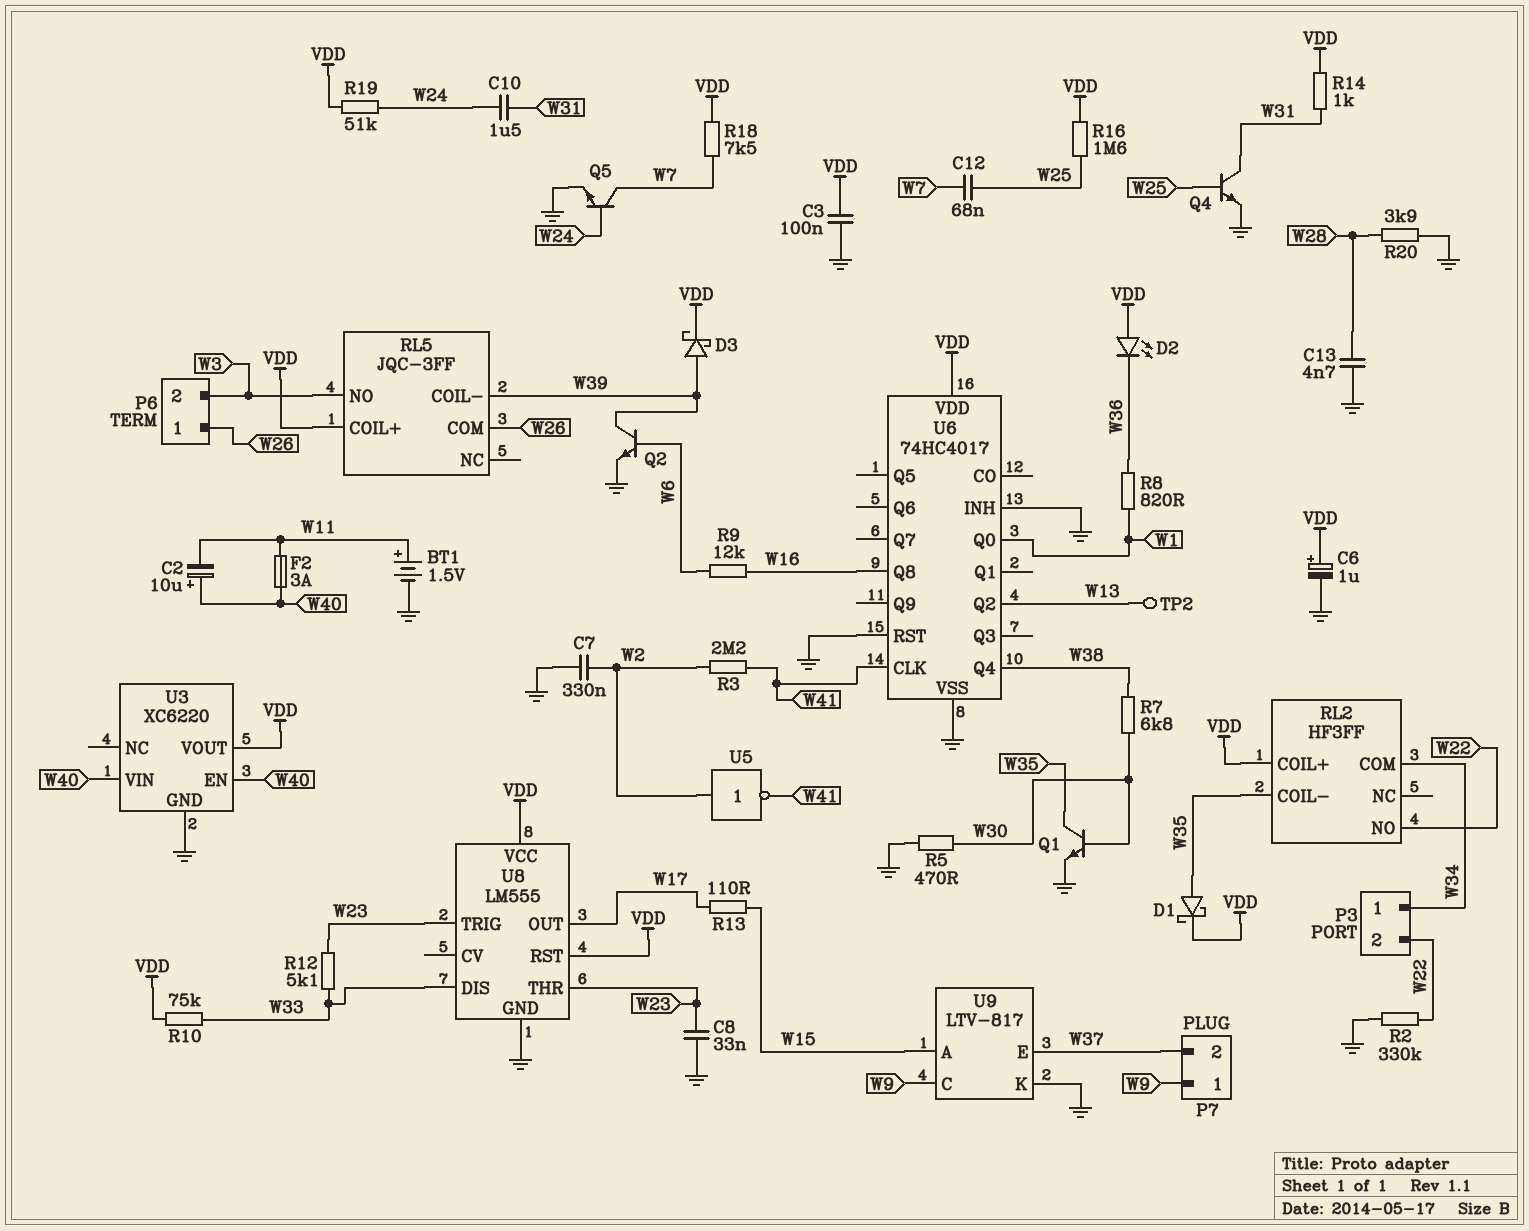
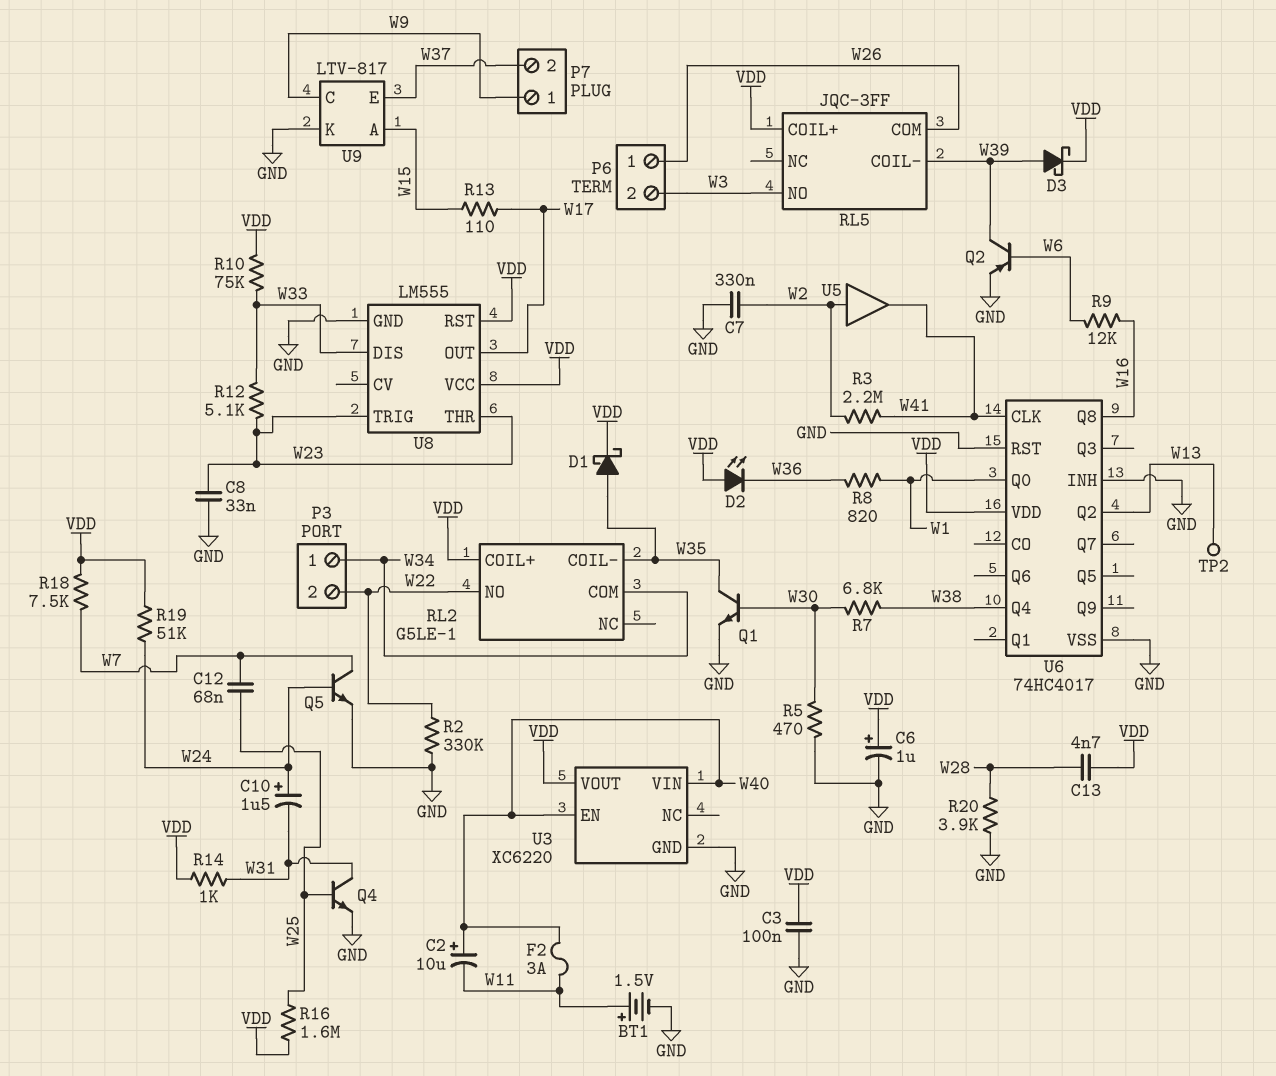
C10: 1.5uF (W24, W31) -> 1.5uF (plus W24, minus W31)
C13: 4.7nF (GND, W28) -> 4.7nF (VDD, W28)
Q2: NPN (B W6, C W39, E GND) -> PNP (B W6, C W39, E GND)
RL2: HF3FF -> G5LE-1
U5: NOT (in W2, out W41) -> buffer (in W2, out W41)

